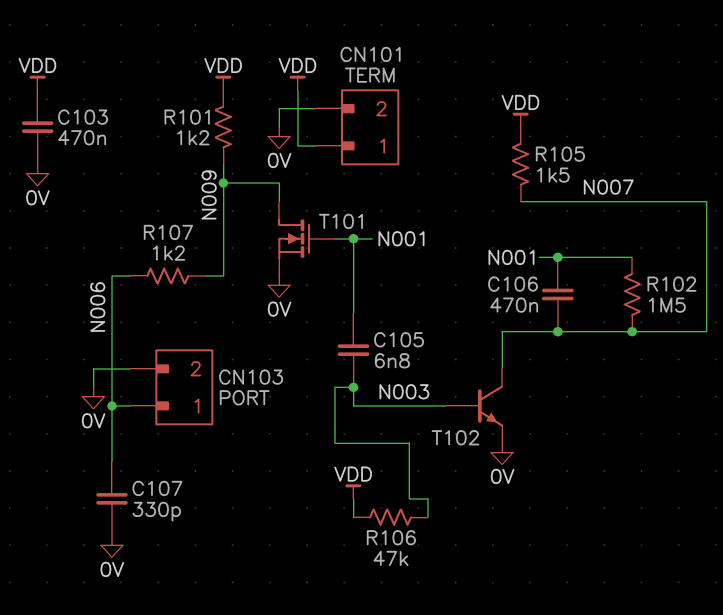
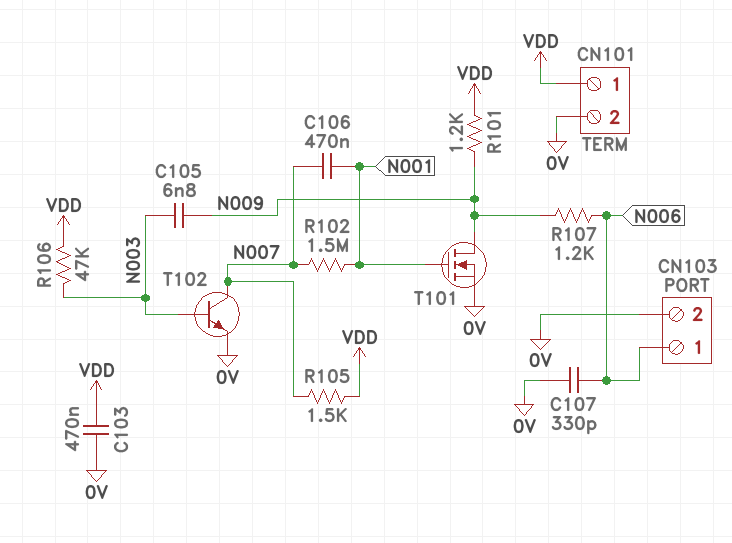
C105: 6.8nF (N001, N003) -> 6.8nF (N003, N009)

